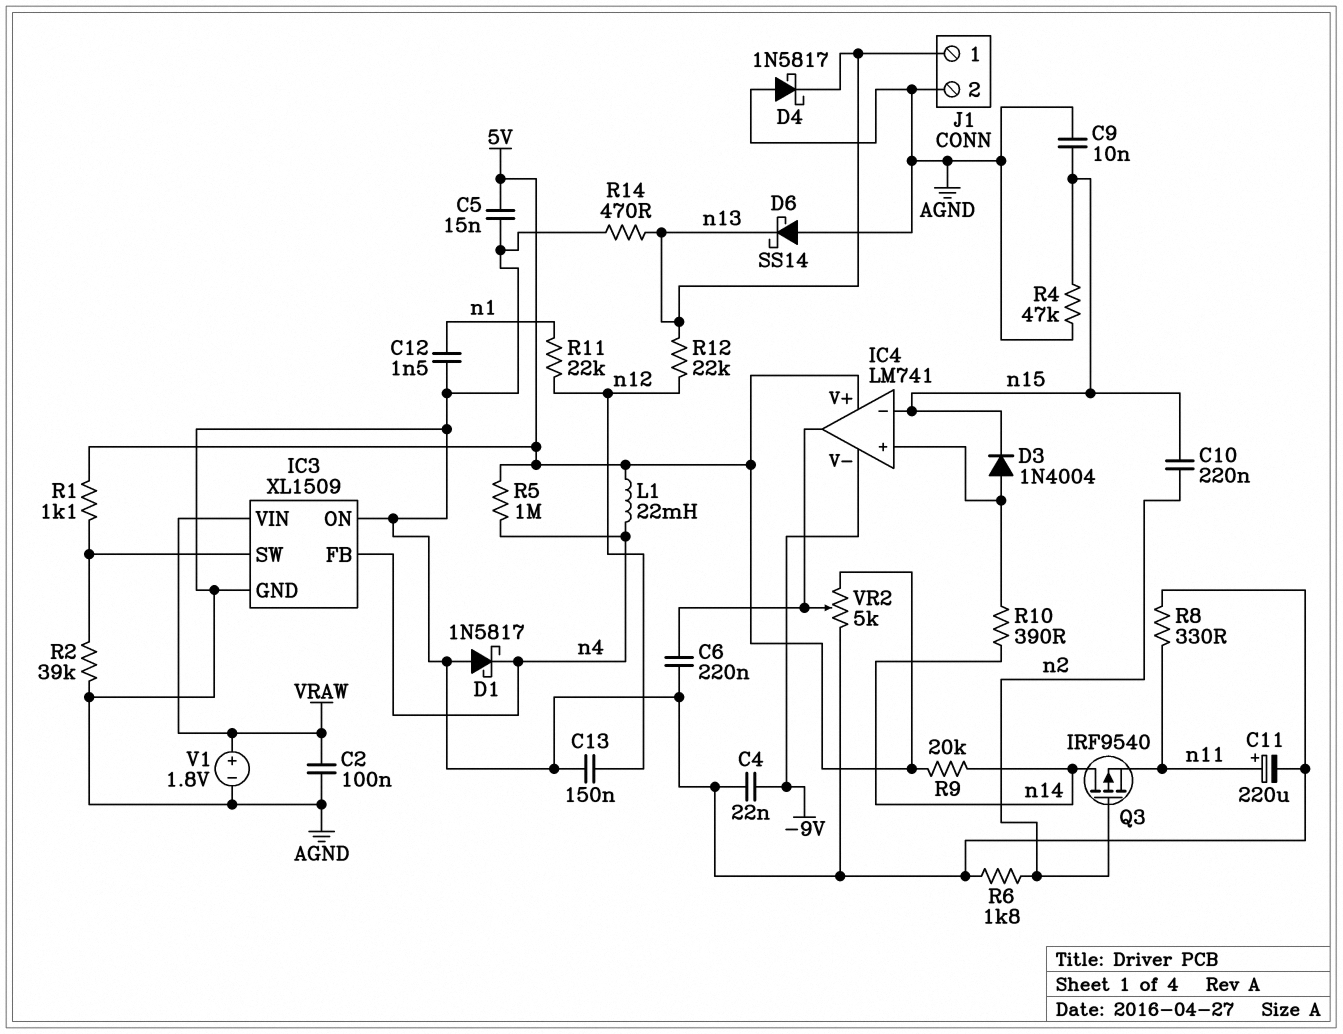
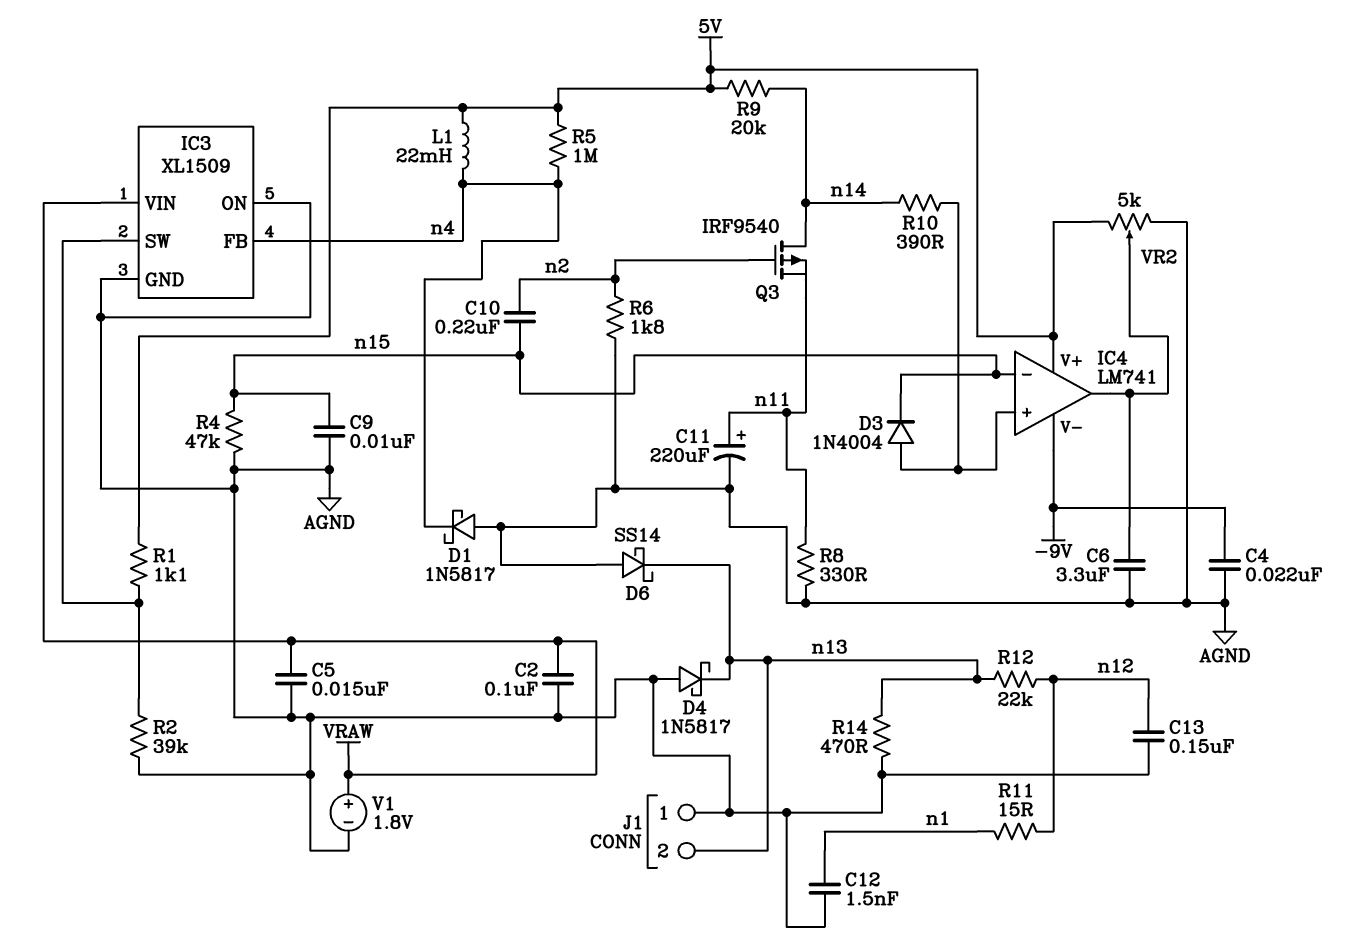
C5: 15nF (5V, AGND) -> 15nF (AGND, VRAW)
C6: 220nF (AGND, IC4/out) -> 3.3uF (AGND, IC4/out)
J1 pin 1: n13 -> AGND
J1 pin 2: AGND -> n13
R11: 22k (n1, n12) -> 15 (n1, n12)

